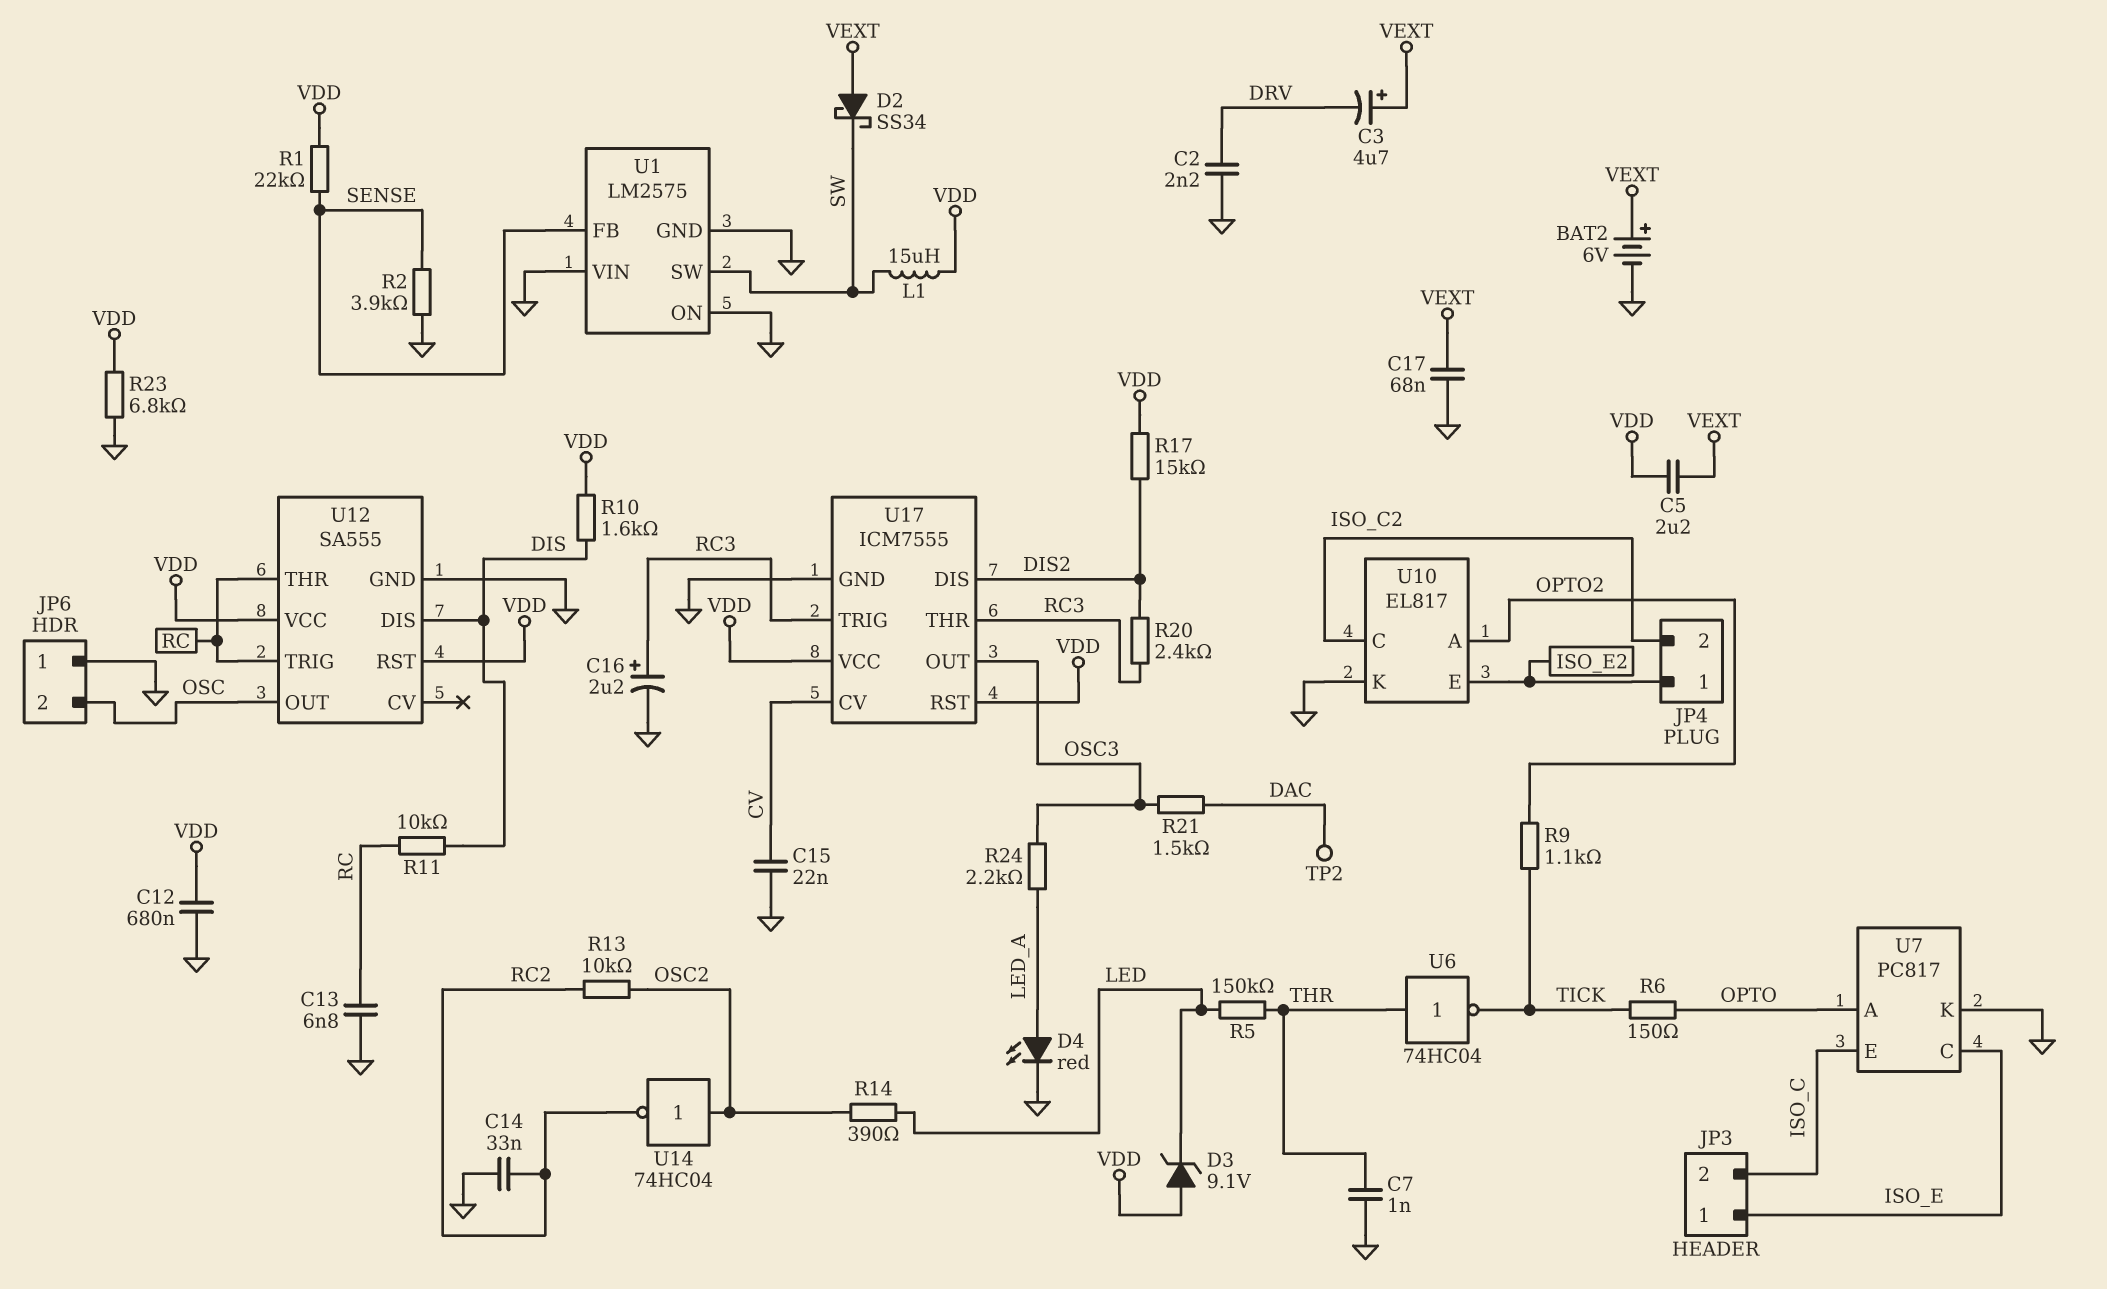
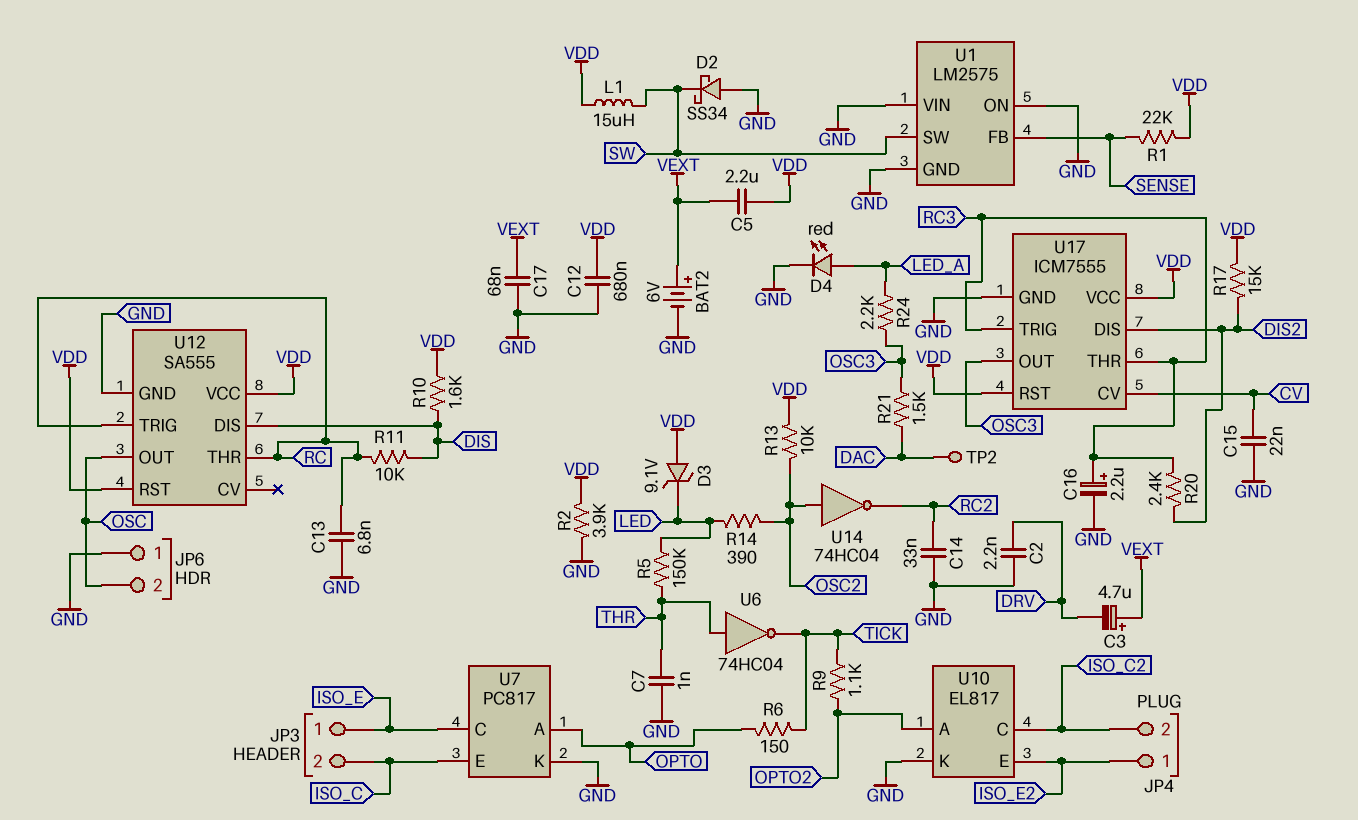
D2: schottky SS34 (A VEXT, K SW) -> schottky SS34 (A GND, K SW)
R2: 3.9k (GND, SENSE) -> 3.9k (GND, VDD)
R13: 10k (OSC2, RC2) -> 10k (OSC2, VDD)
R23: 6.8k (GND, VDD) -> none

